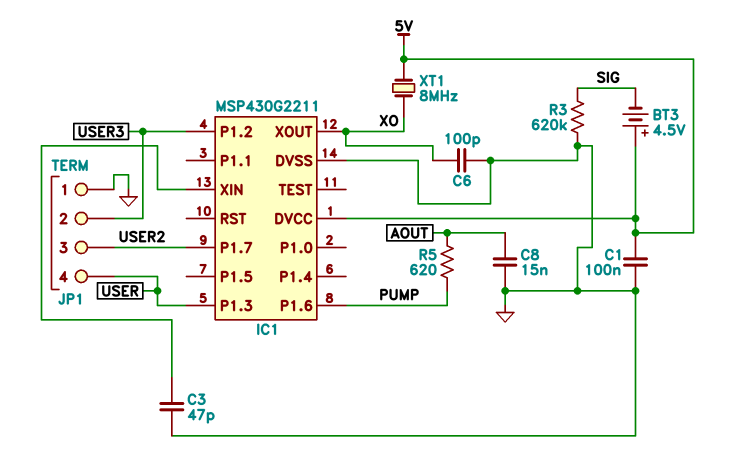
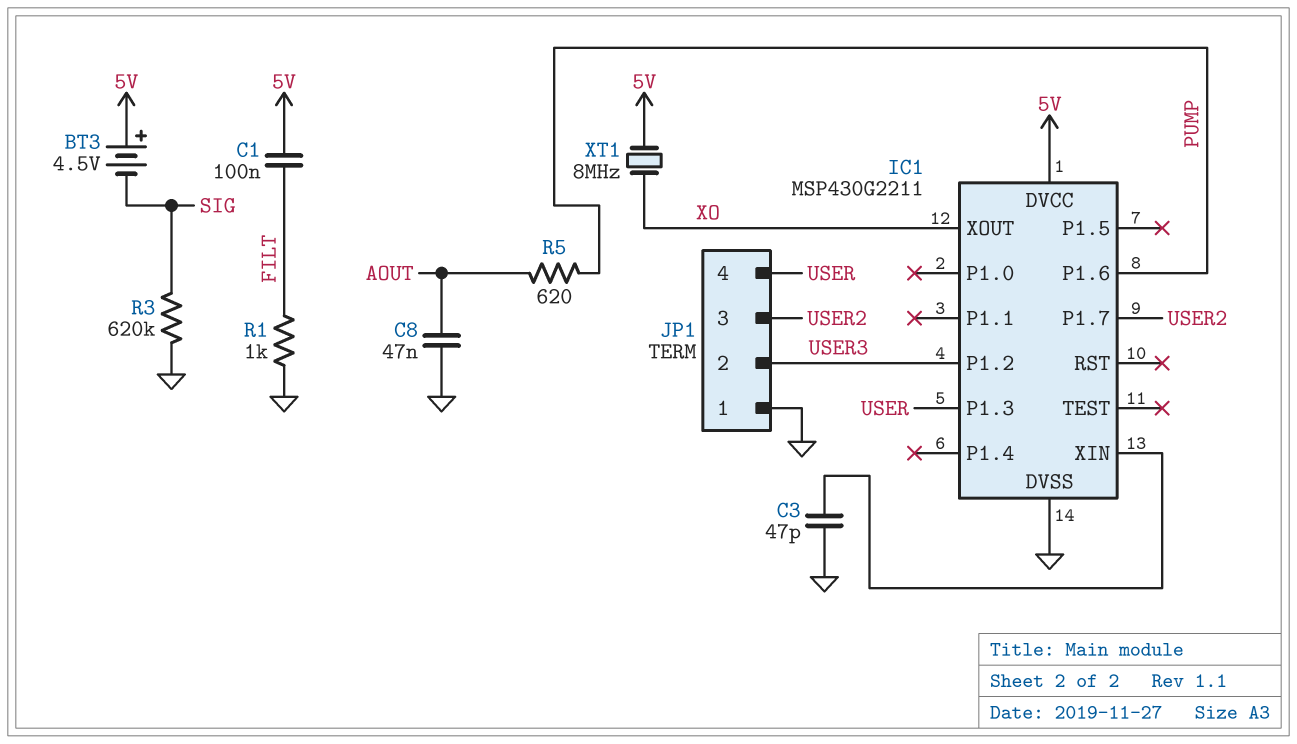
C1: 100nF (5V, GND) -> 100nF (5V, FILT)
C6: 100pF (GND, XO) -> none
C8: 15nF (AOUT, GND) -> 47nF (AOUT, GND)
R1: none -> 1k (FILT, GND)

